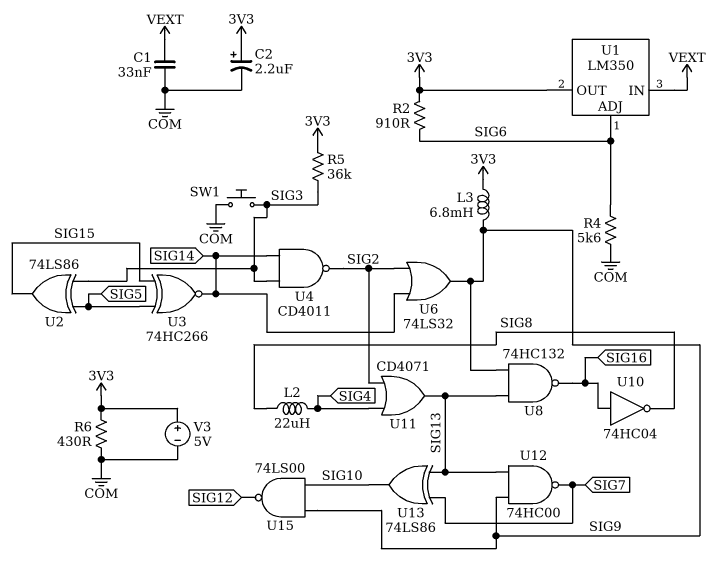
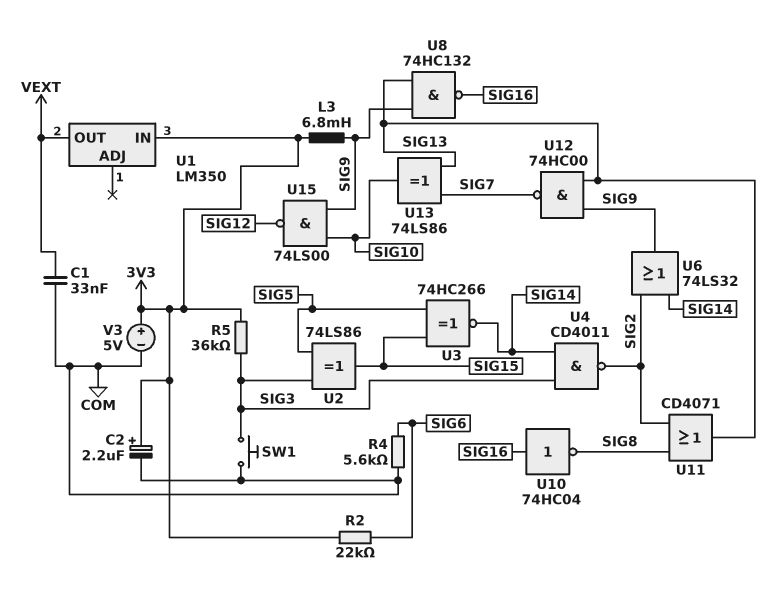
L2: 22uH (SIG4, SIG8) -> none
R2: 910 (3V3, SIG6) -> 22k (3V3, SIG6)
R6: 430 (3V3, COM) -> none
U1 pin ADJ: SIG6 -> none
U1 pin IN: VEXT -> 3V3
U1 pin OUT: 3V3 -> VEXT
U11: OR CD4071 (in SIG2, in SIG4, out SIG13) -> OR CD4071 (in SIG2, in SIG8, out SIG13)

